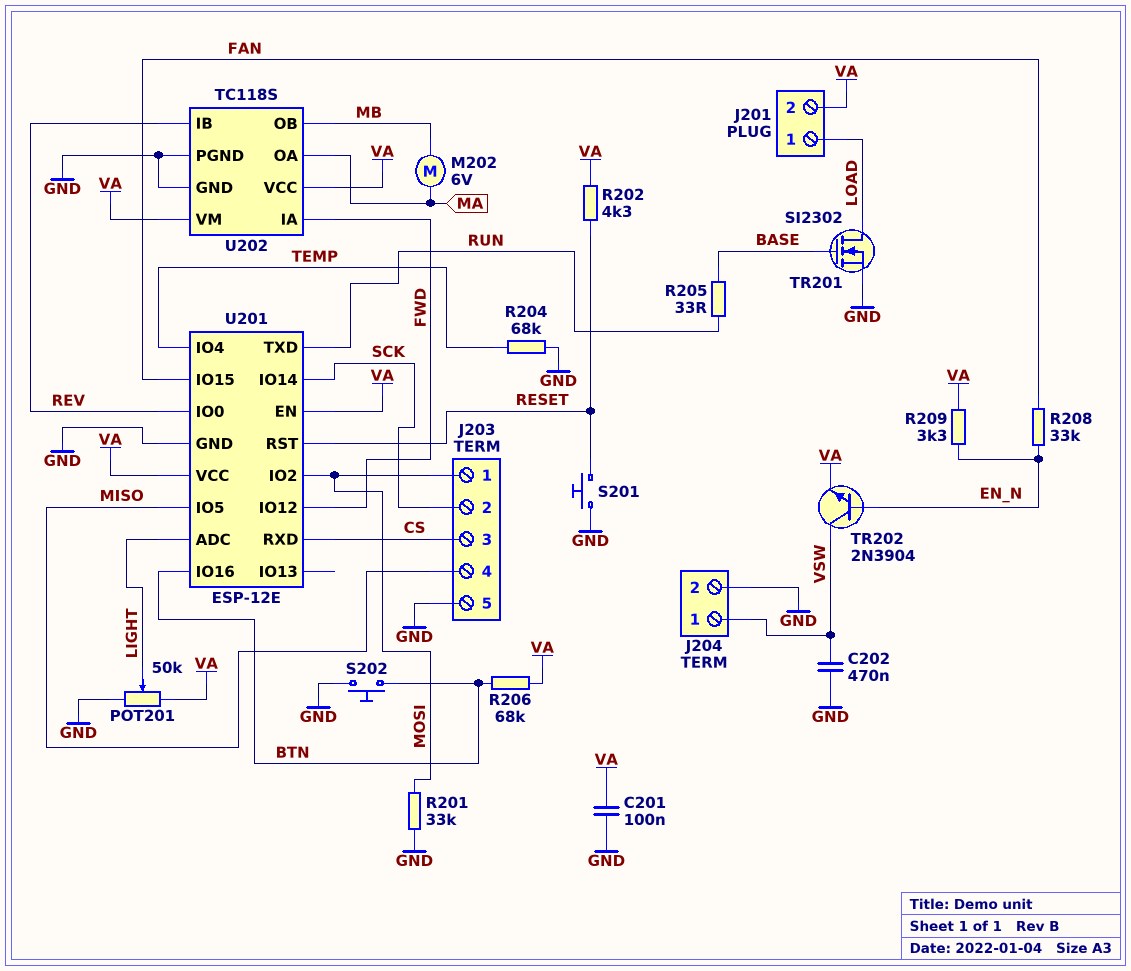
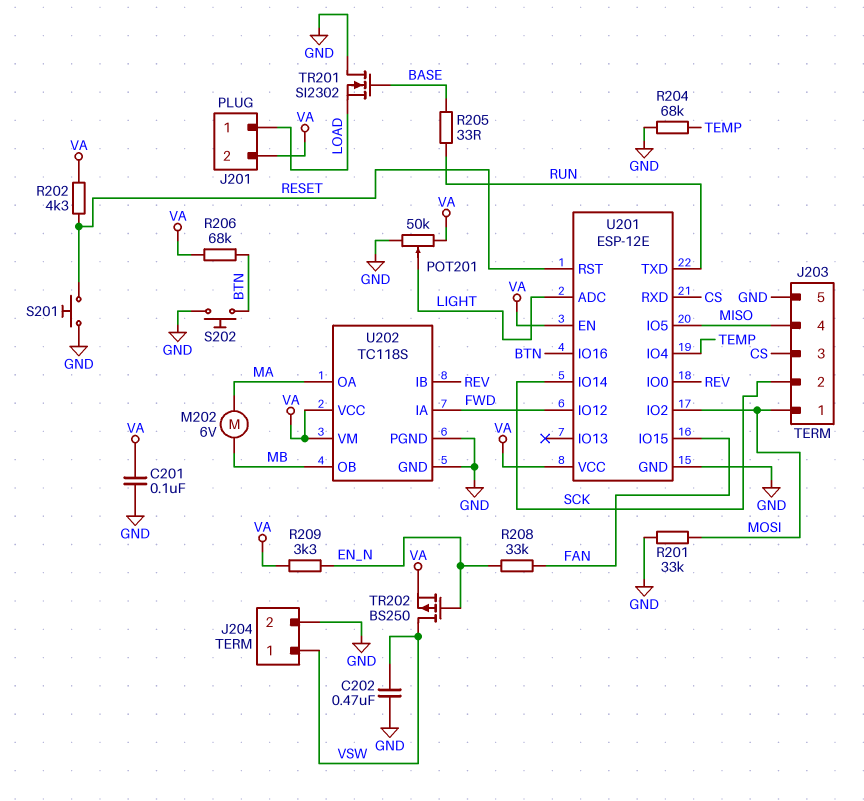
TR201: NMOS SI2302 (G BASE, D LOAD, S GND) -> NMOS SI2302 (G BASE, D GND, S LOAD)
TR202: NPN 2N3904 (B EN_N, C VSW, E VA) -> PMOS BS250 (G EN_N, D VSW, S VA)

